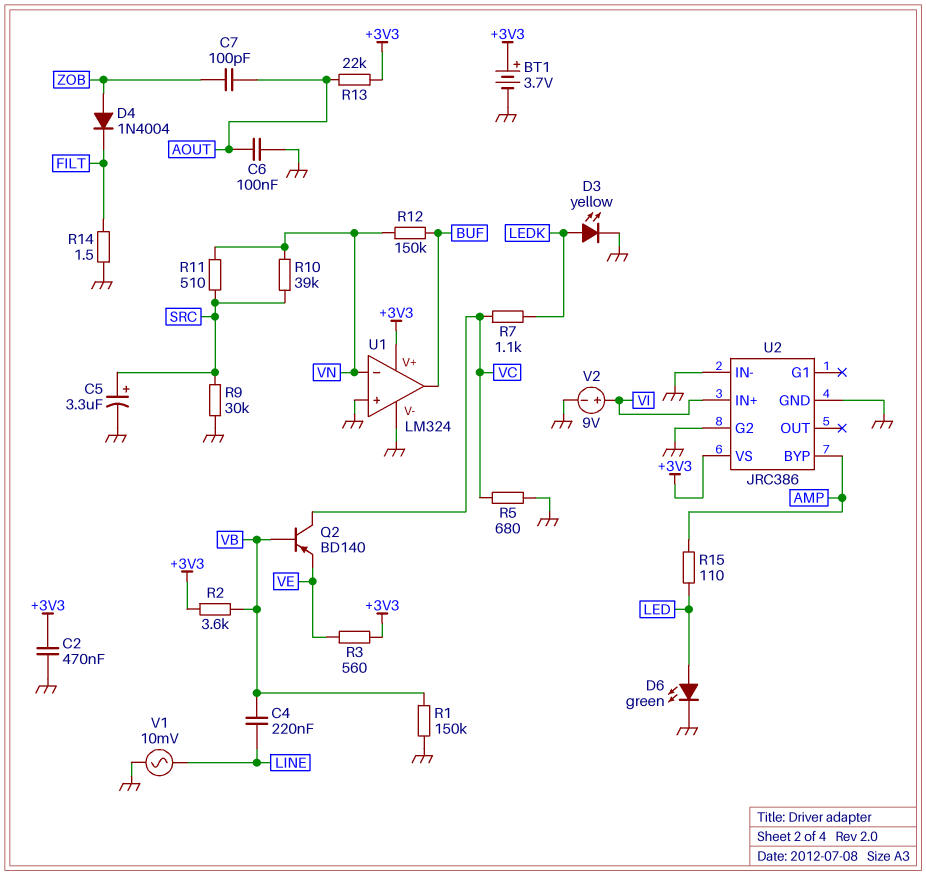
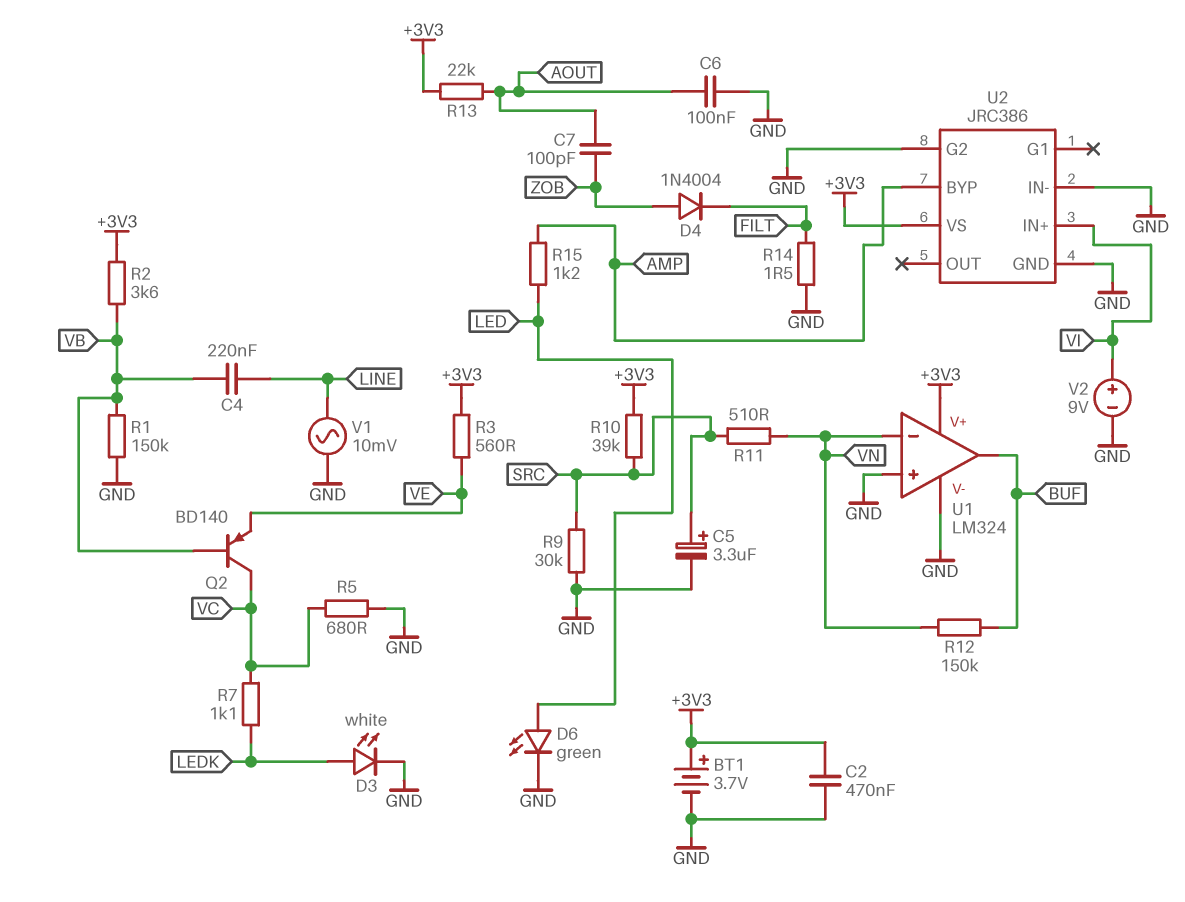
D3: LED yellow (A LEDK, K GND) -> LED white (A LEDK, K GND)
R10: 39k (SRC, VN) -> 39k (+3V3, SRC)
R15: 110 (AMP, LED) -> 1.2k (AMP, LED)

